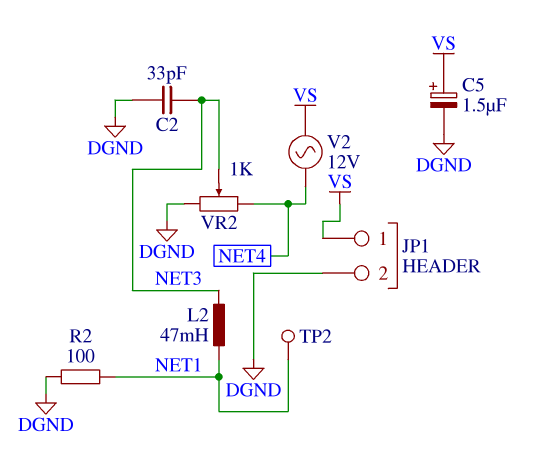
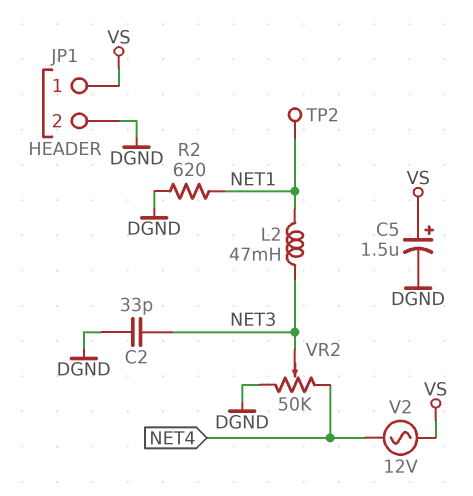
R2: 100 (DGND, NET1) -> 620 (DGND, NET1)
VR2: 1k (DGND, NET4, wiper NET3) -> 50k (DGND, NET4, wiper NET3)

